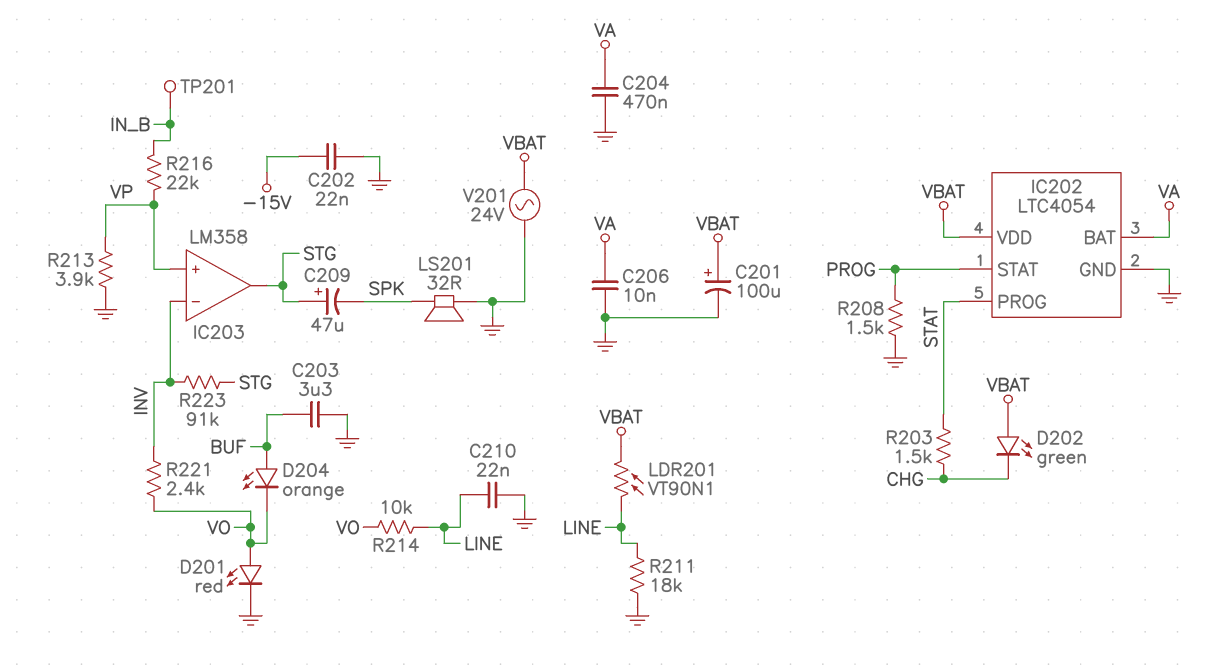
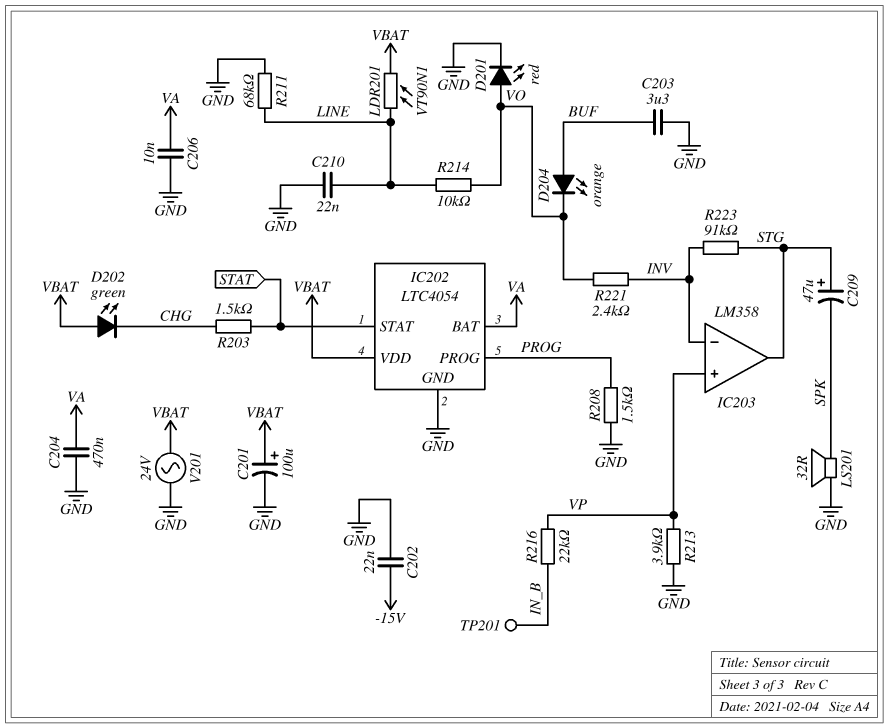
IC202 pin PROG: STAT -> PROG
IC202 pin STAT: PROG -> STAT
R211: 18k (GND, LINE) -> 68k (GND, LINE)

